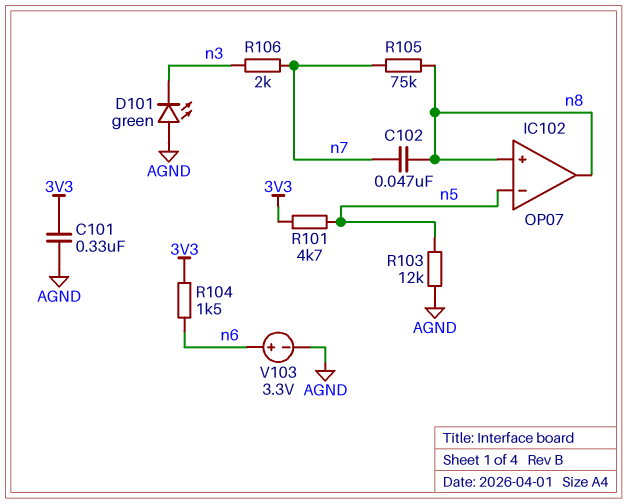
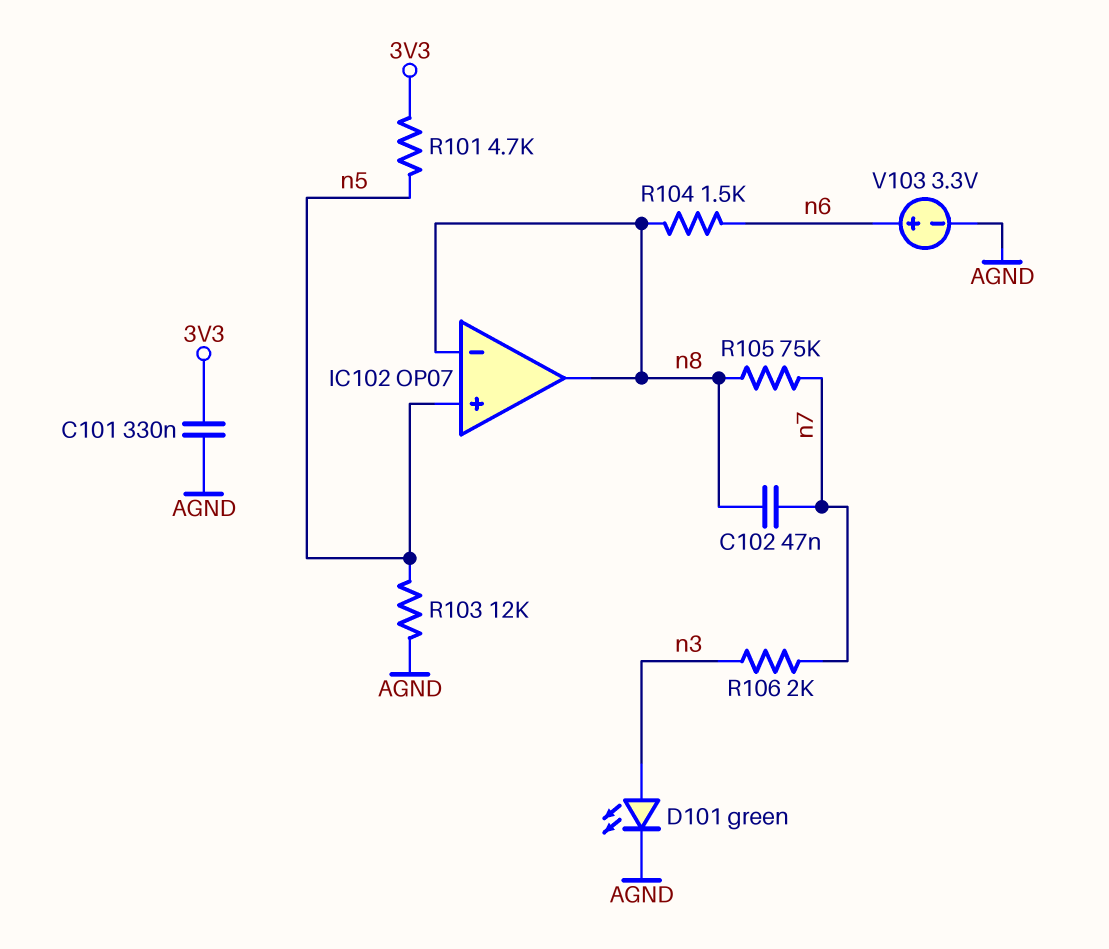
D101: LED green (A AGND, K n3) -> LED green (A n3, K AGND)
IC102 pin in+: n8 -> n5
IC102 pin in-: n5 -> n8
R104: 1.5k (3V3, n6) -> 1.5k (n6, n8)

